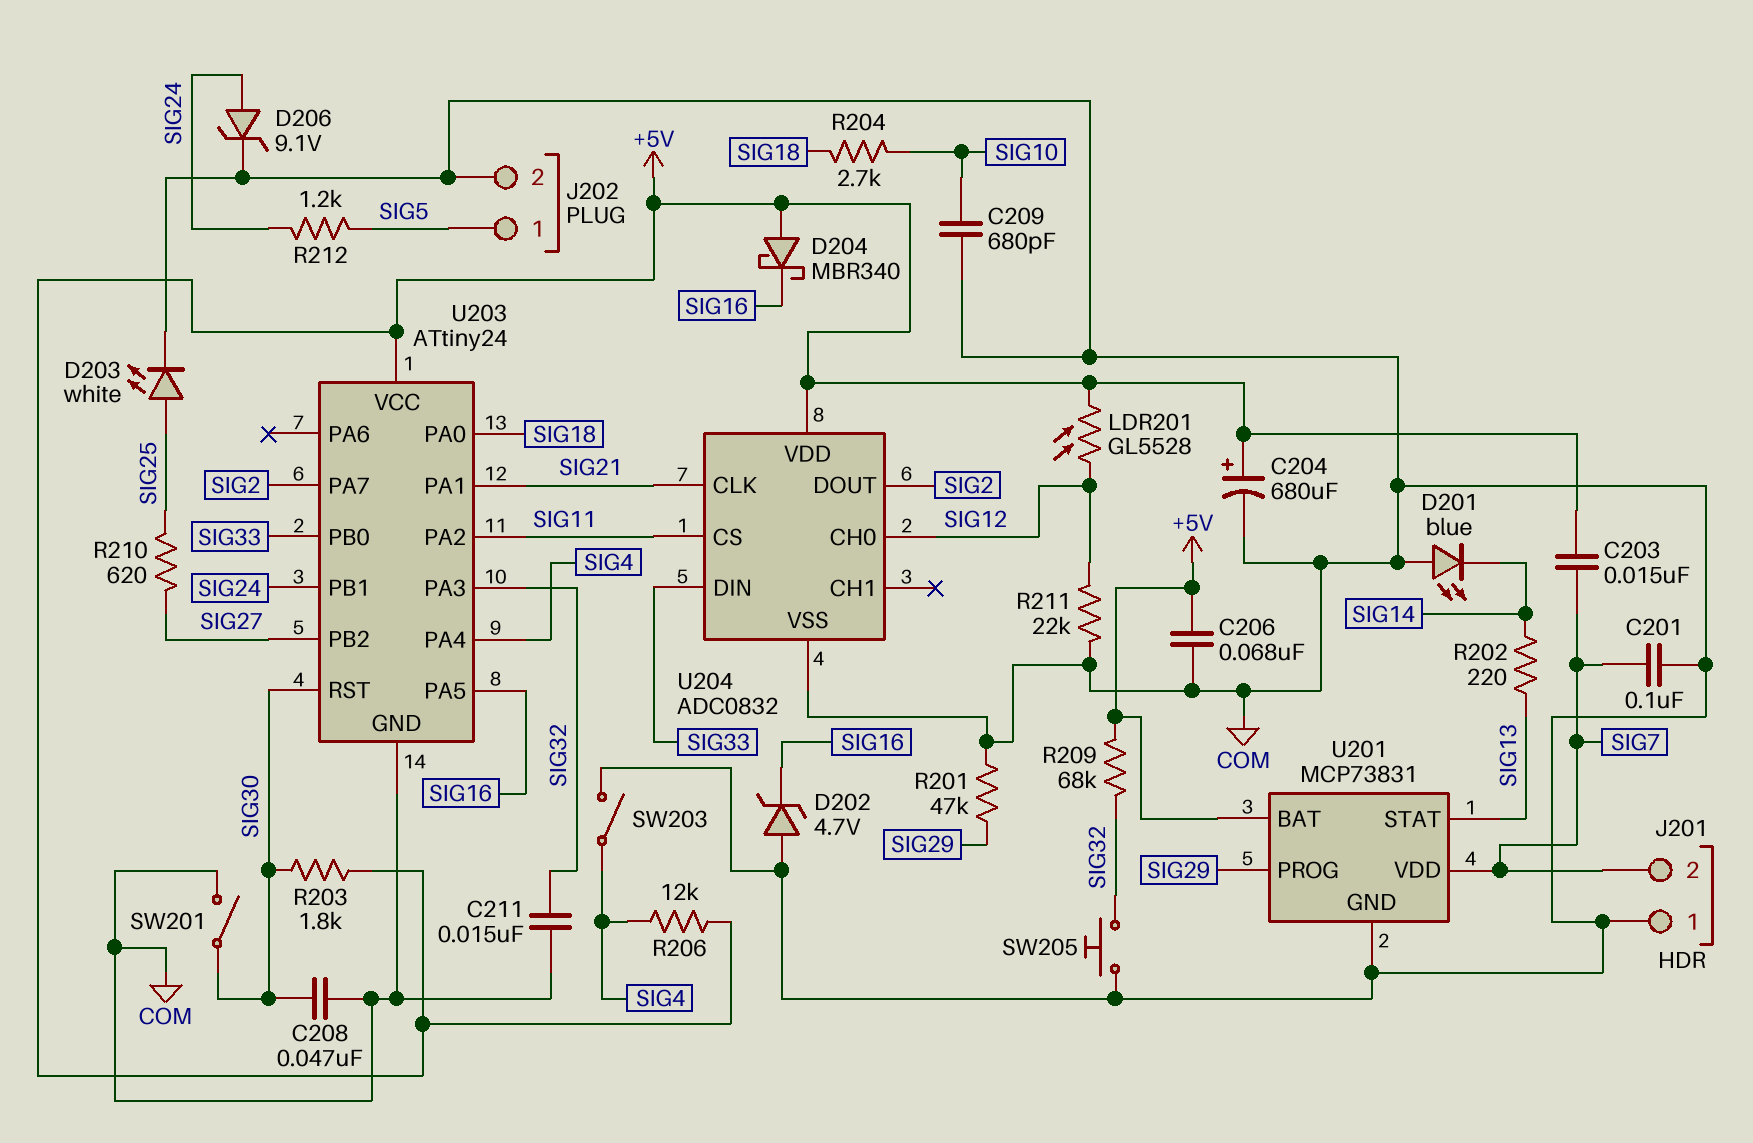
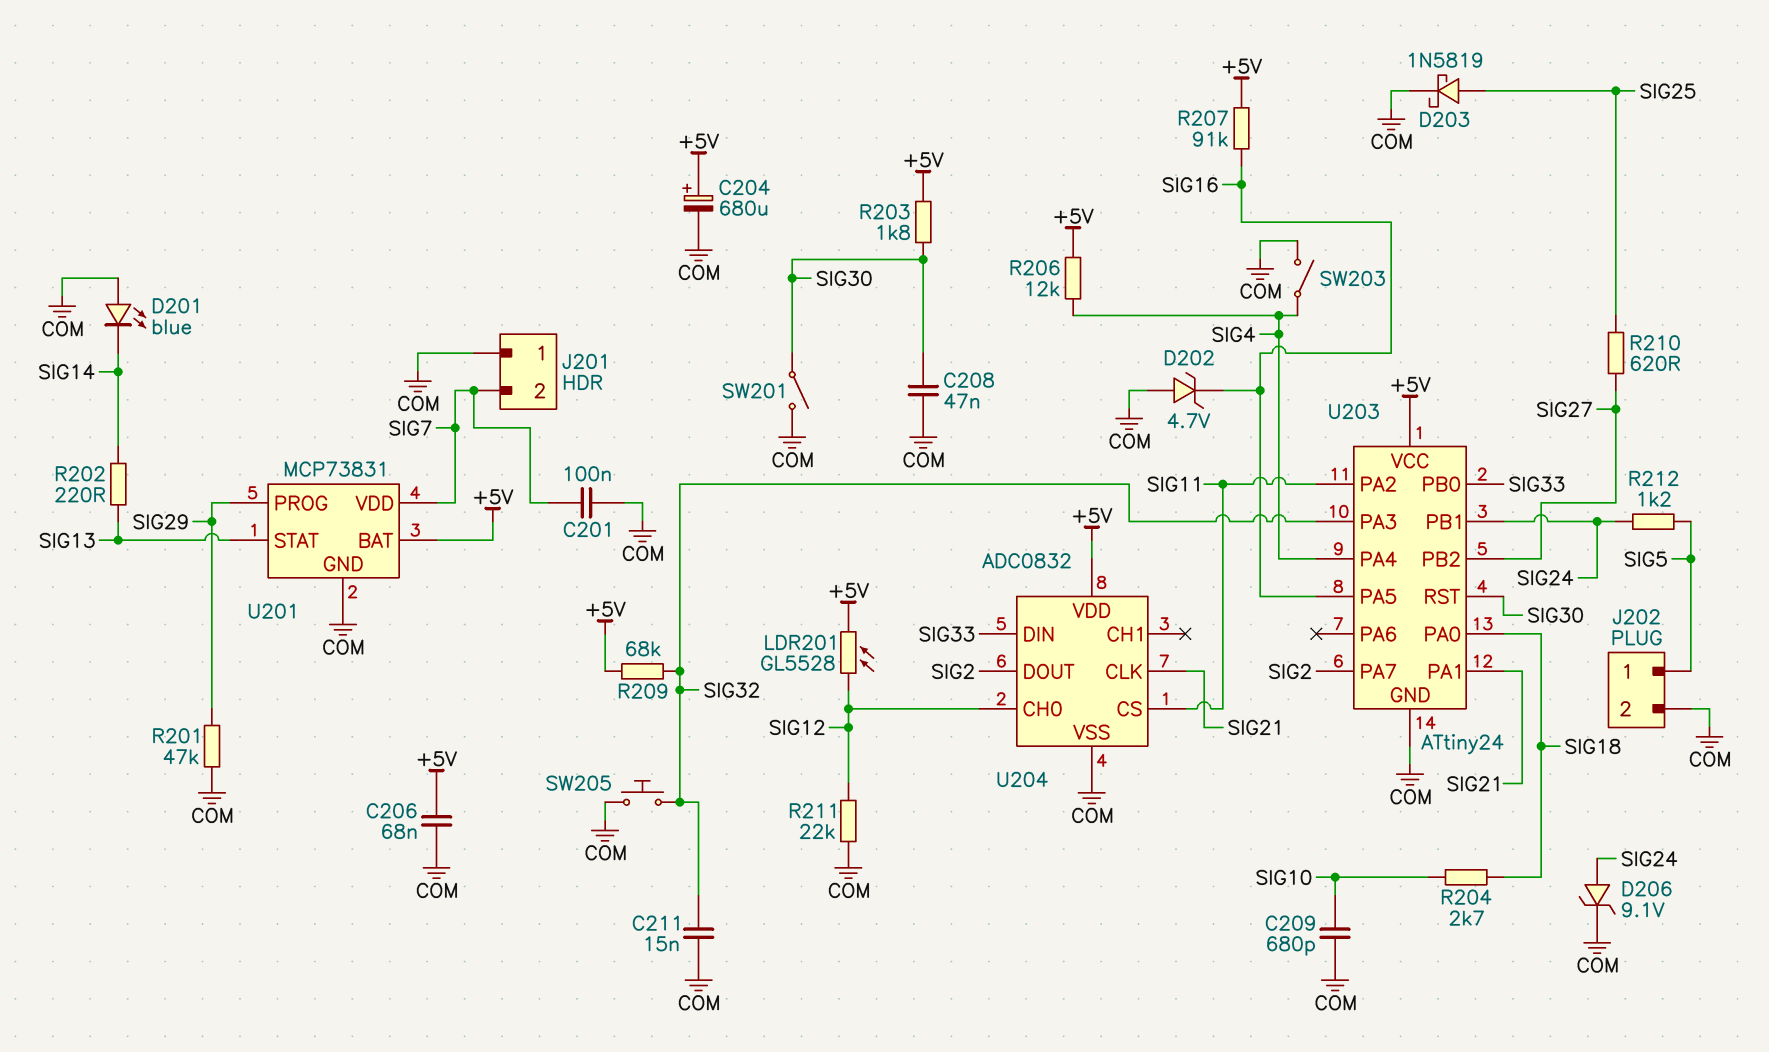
C203: 15nF (+5V, SIG7) -> none
D203: LED white (A SIG25, K COM) -> schottky 1N5819 (A SIG25, K COM)
D204: schottky MBR340 (A +5V, K SIG16) -> none
R207: none -> 91k (+5V, SIG16)

